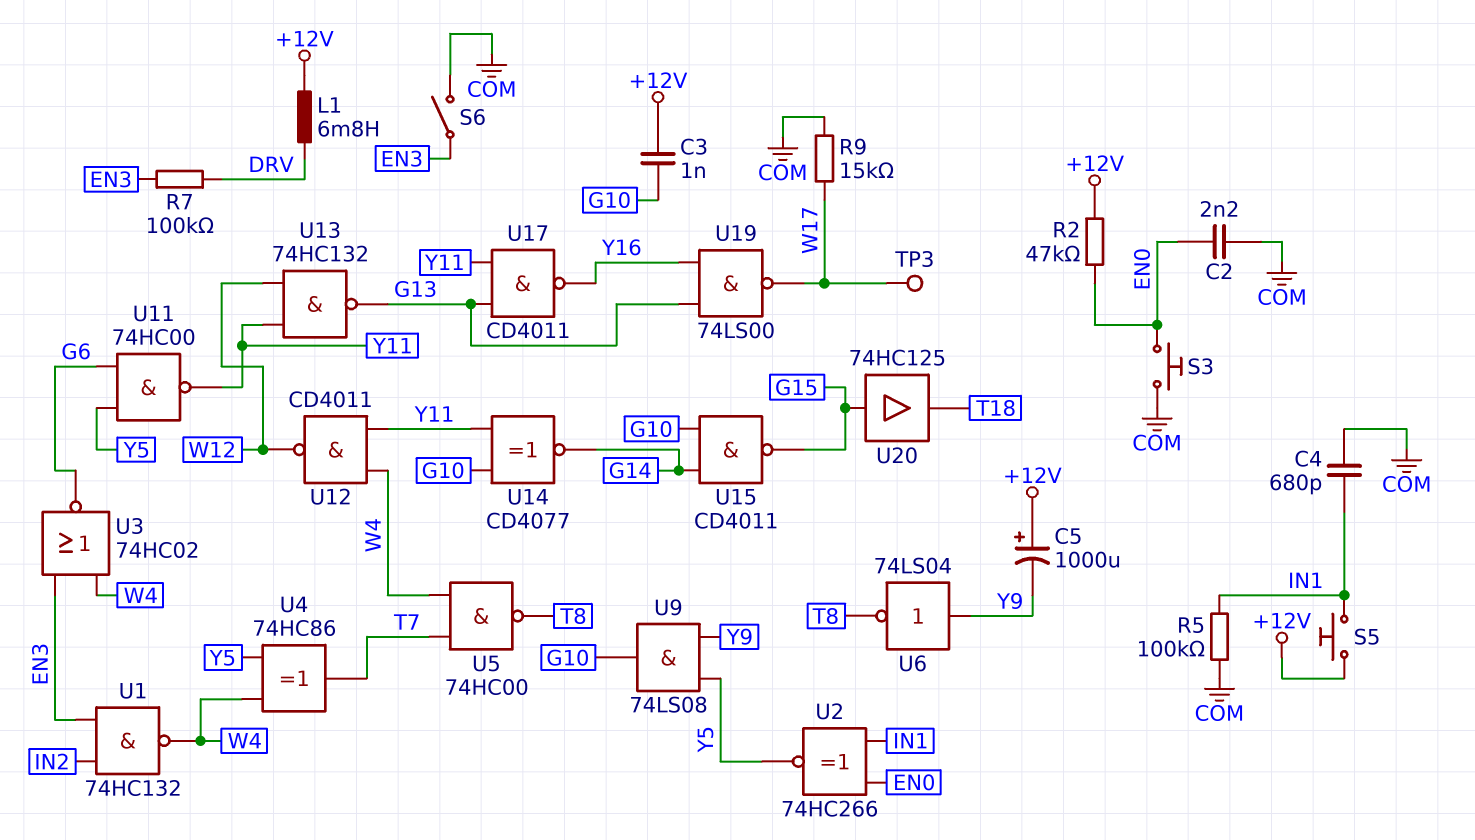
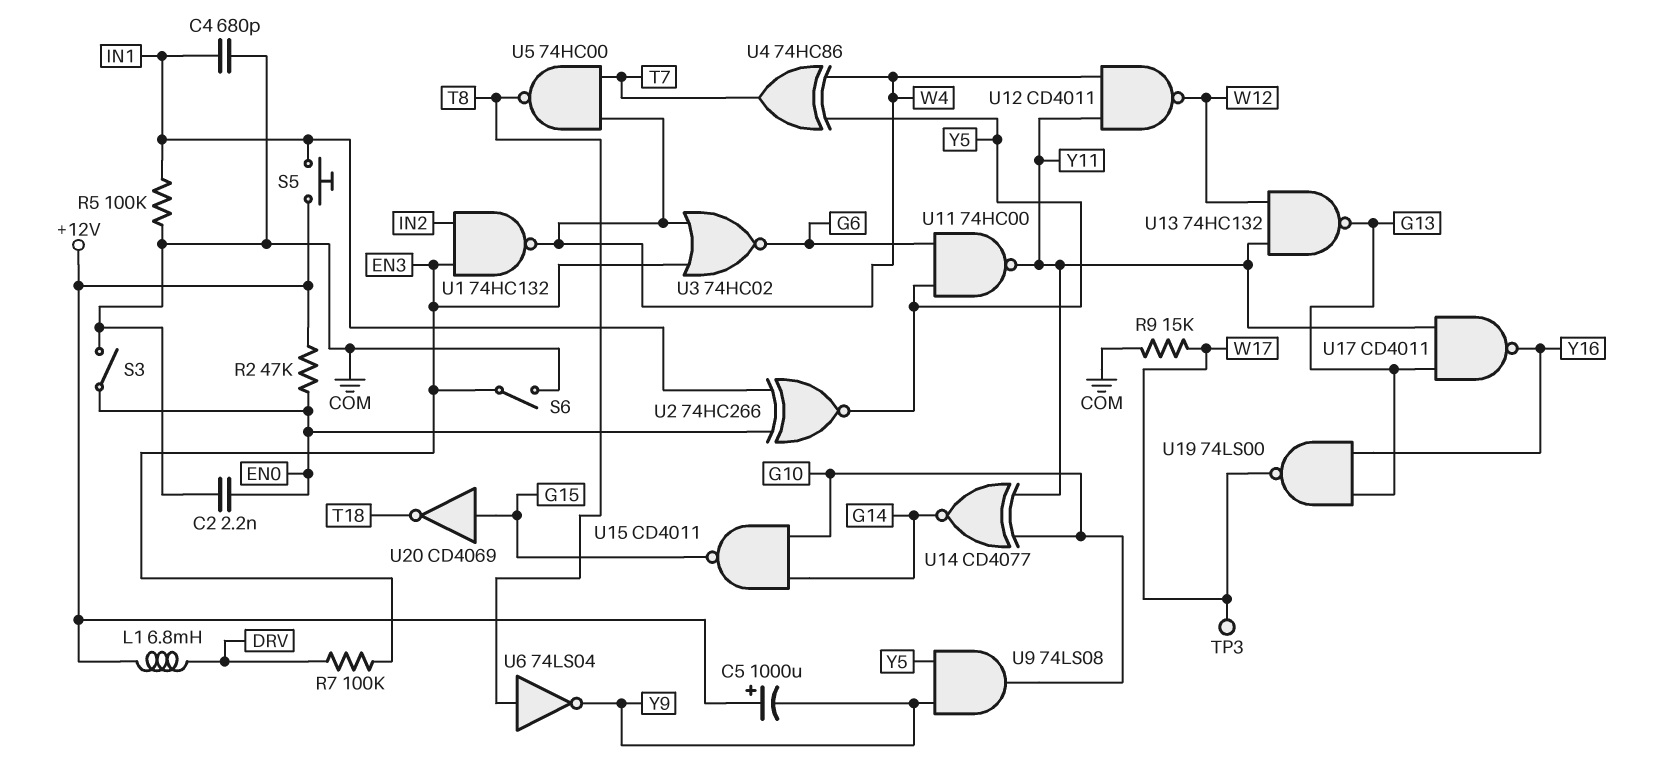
C3: 1nF (+12V, G10) -> none
S3: button (COM, EN0) -> switch (COM, EN0)
U6: NOT 74LS04 (in Y9, out T8) -> NOT 74LS04 (in T8, out Y9)
U20: buffer 74HC125 (in G15, out T18) -> NOT CD4069 (in G15, out T18)

